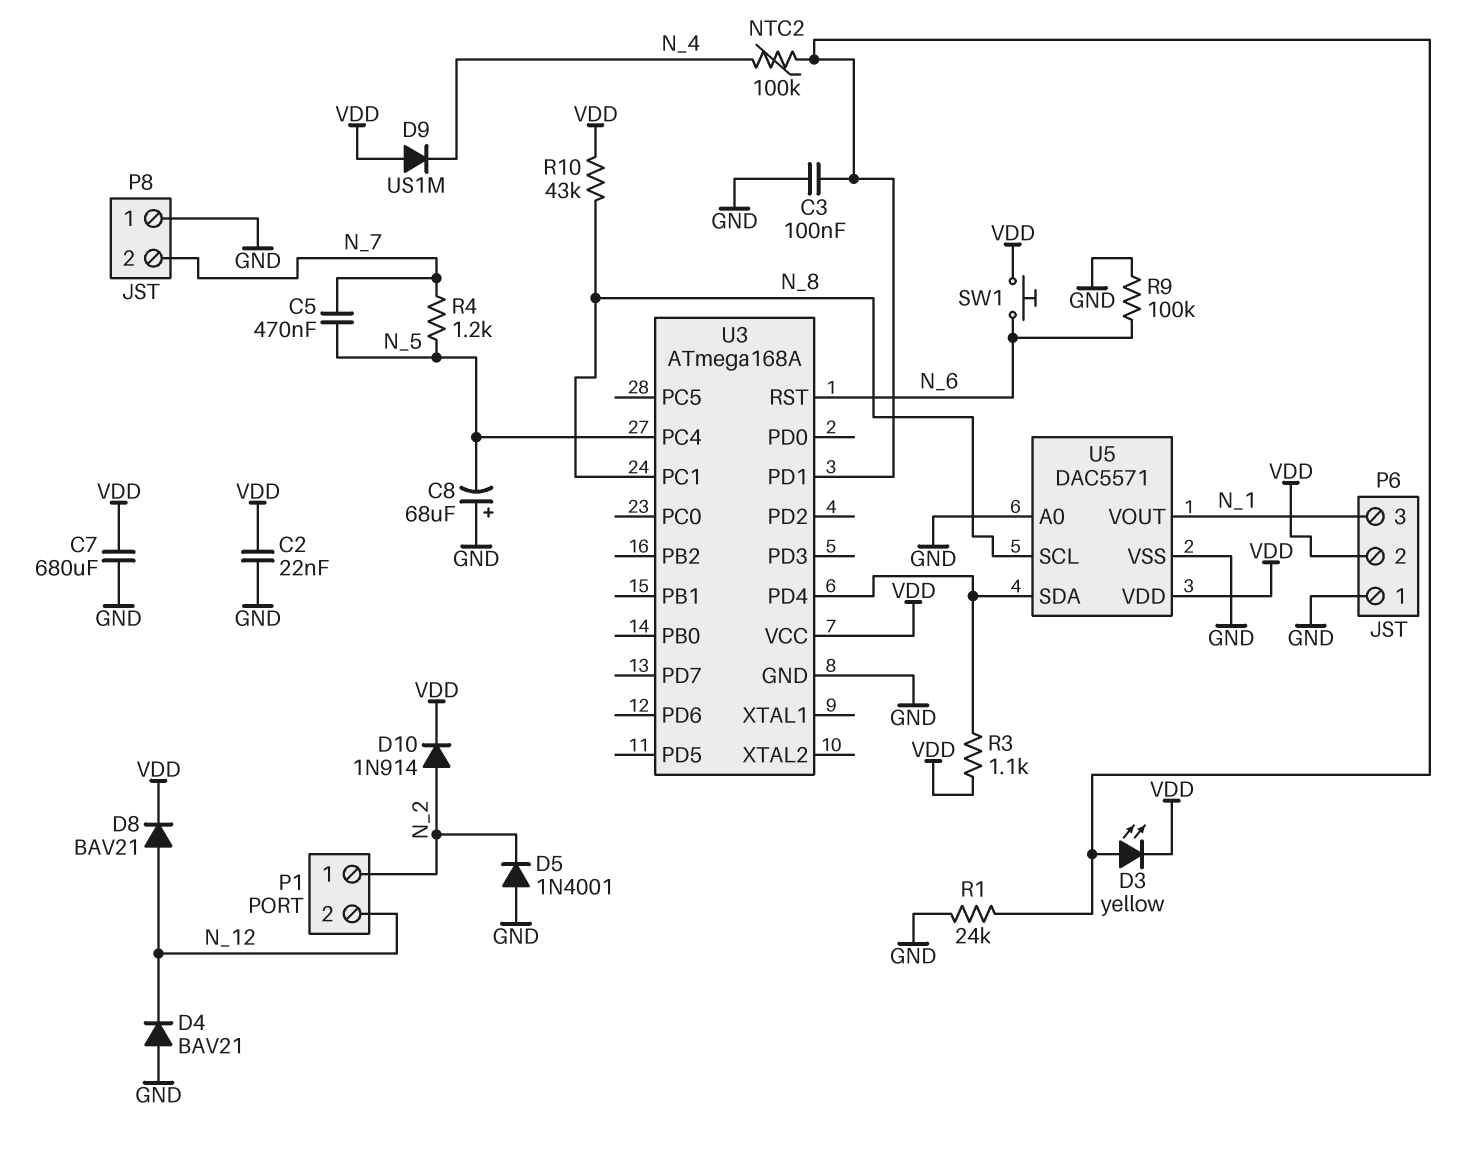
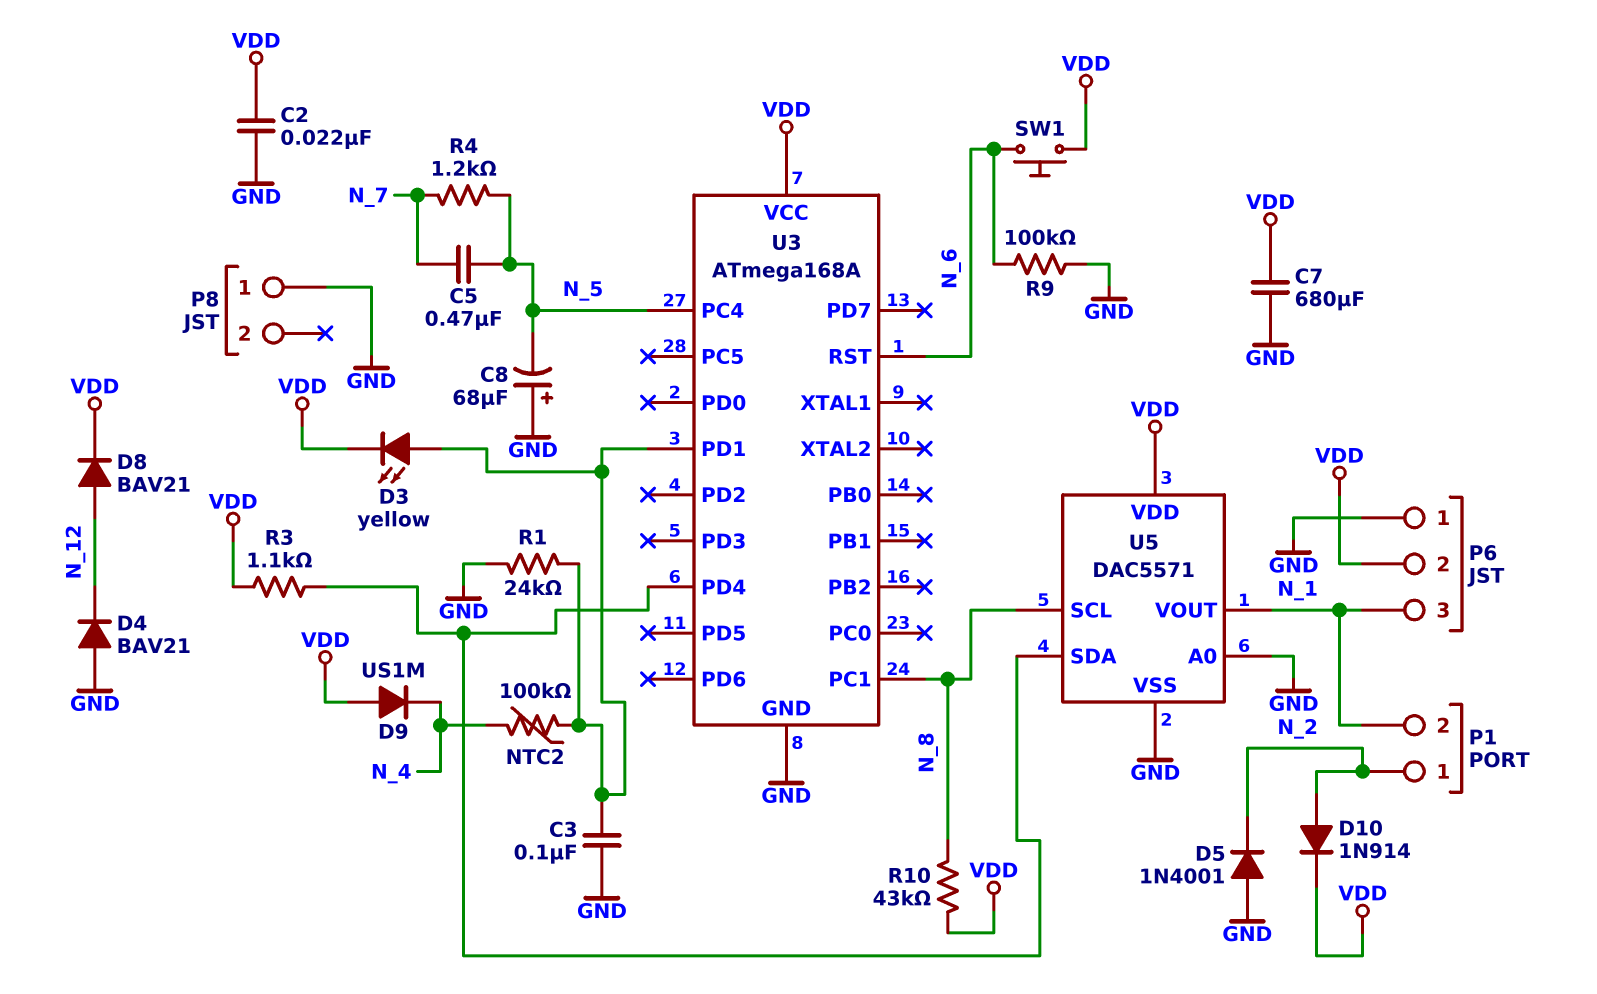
P1 pin 2: N_12 -> N_1
P8 pin 2: N_7 -> none

